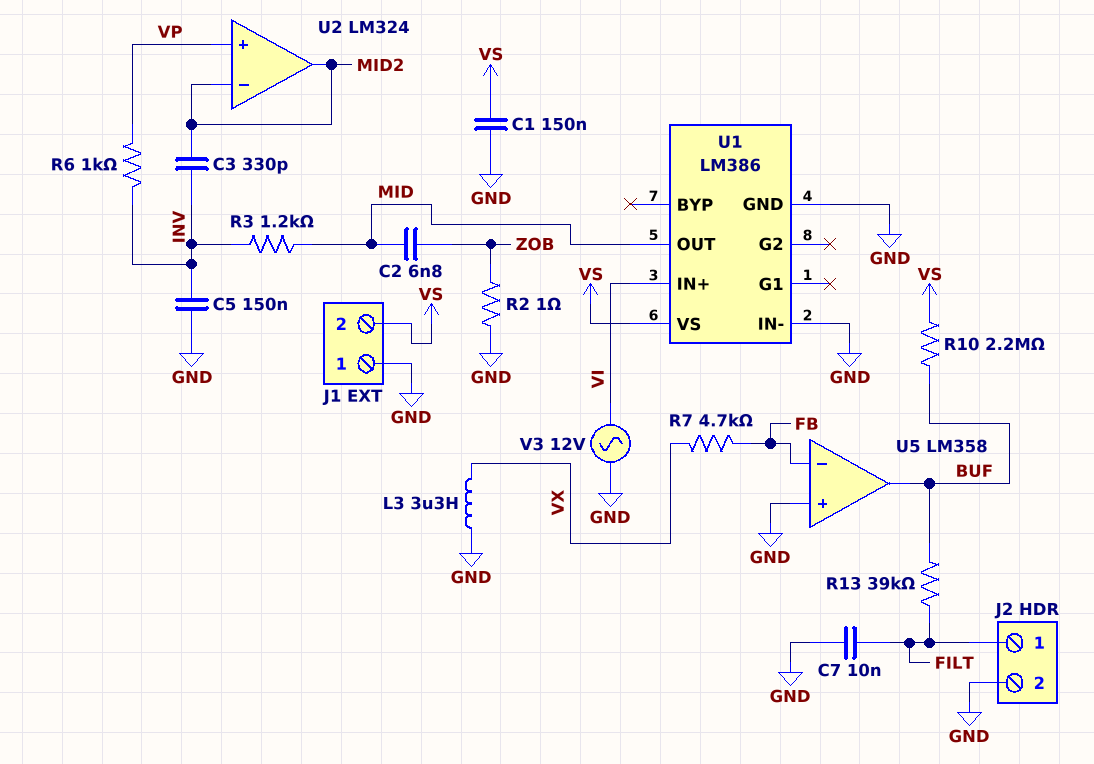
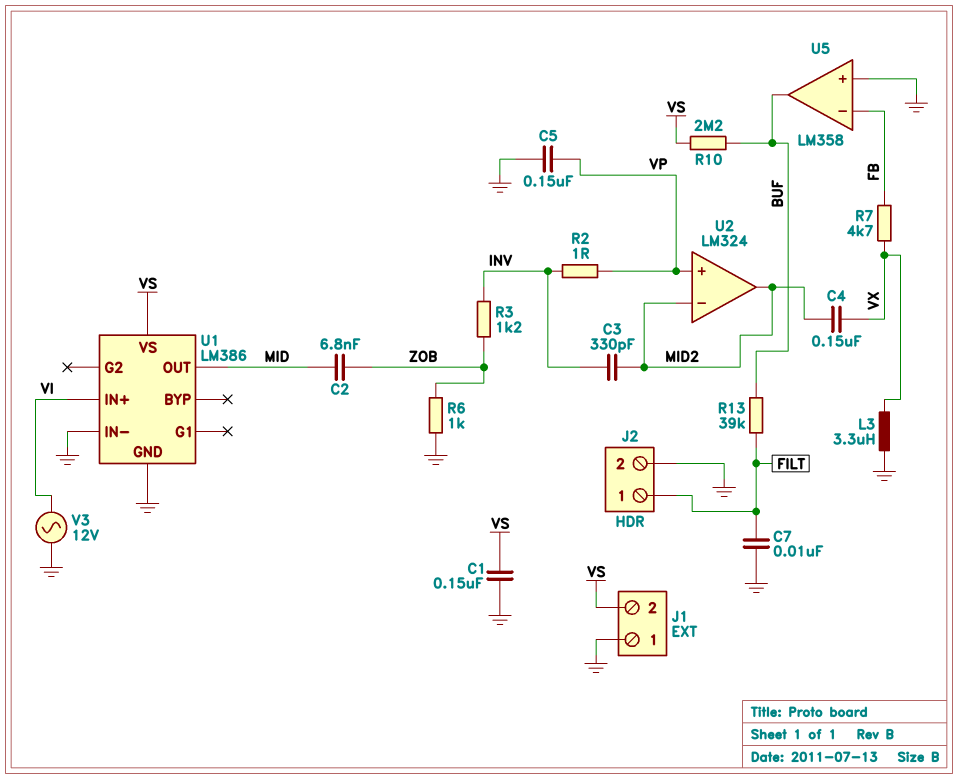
C4: none -> 150nF (MID2, VX)
C5: 150nF (GND, INV) -> 150nF (GND, VP)
R2: 1 (GND, ZOB) -> 1 (INV, VP)
R3: 1.2k (INV, MID) -> 1.2k (INV, ZOB)
R6: 1k (INV, VP) -> 1k (GND, ZOB)

